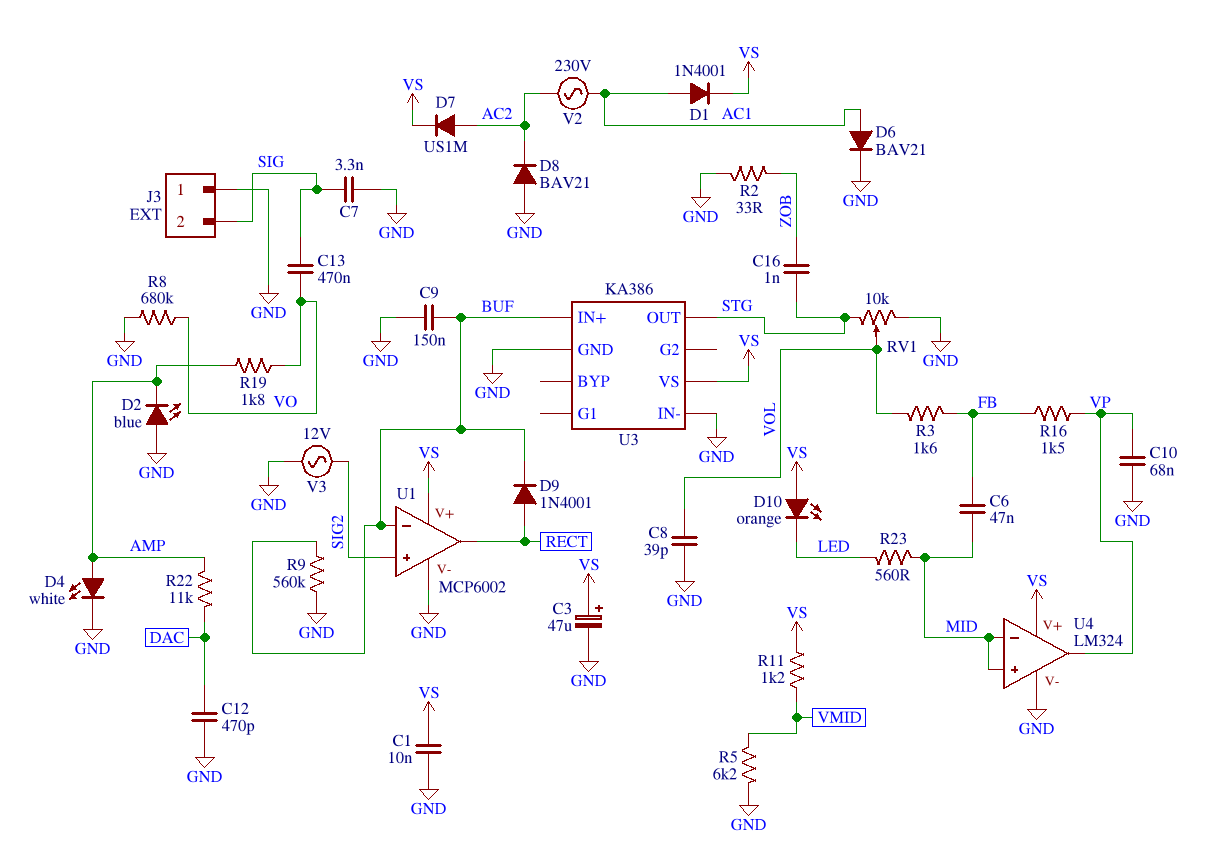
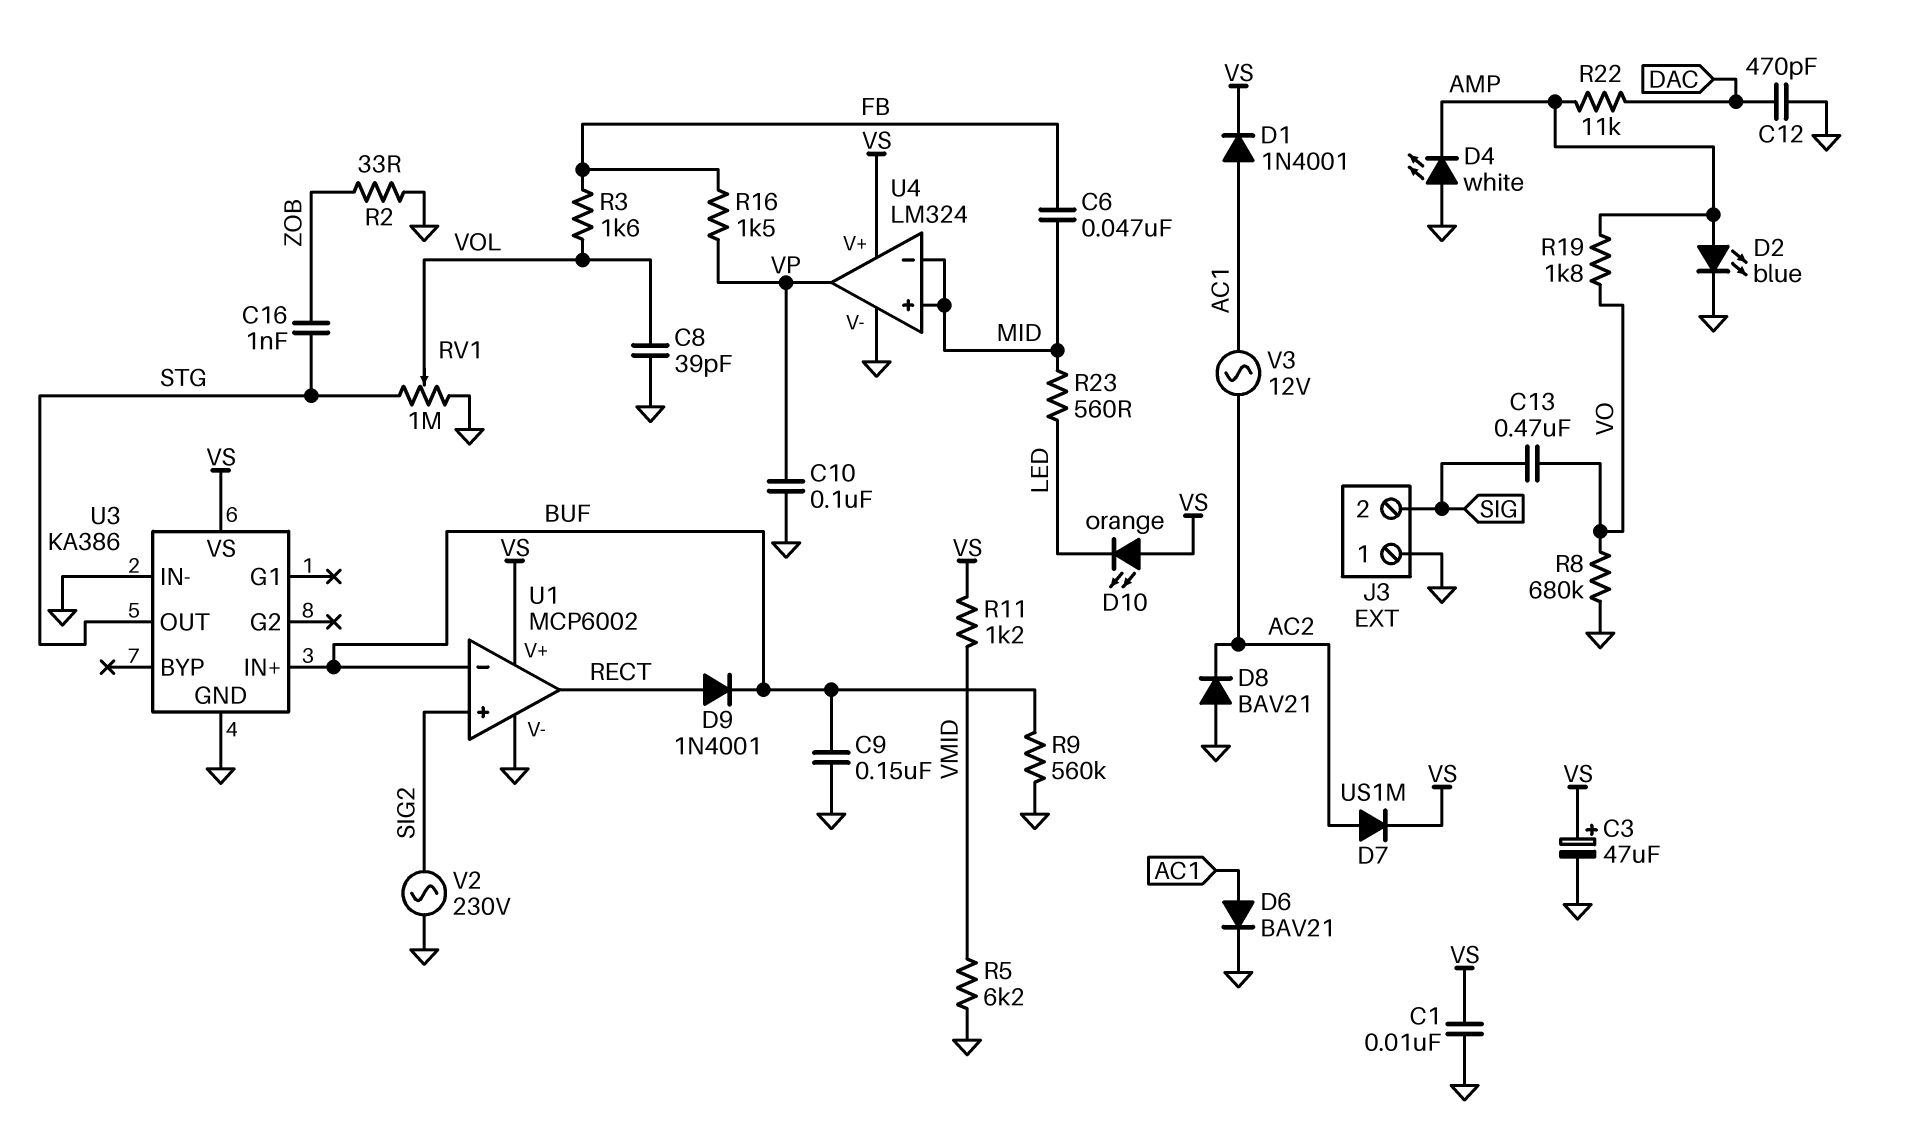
C7: 3.3nF (GND, SIG) -> none
C10: 68nF (GND, VP) -> 100nF (GND, VP)
D2: LED blue (A GND, K AMP) -> LED blue (A AMP, K GND)
D4: LED white (A AMP, K GND) -> LED white (A GND, K AMP)
RV1: 10k (GND, STG, wiper VOL) -> 1M (GND, STG, wiper VOL)
V2: AC 230V (AC1, AC2) -> AC 230V (GND, SIG2)
V3: AC 12V (GND, SIG2) -> AC 12V (AC1, AC2)

